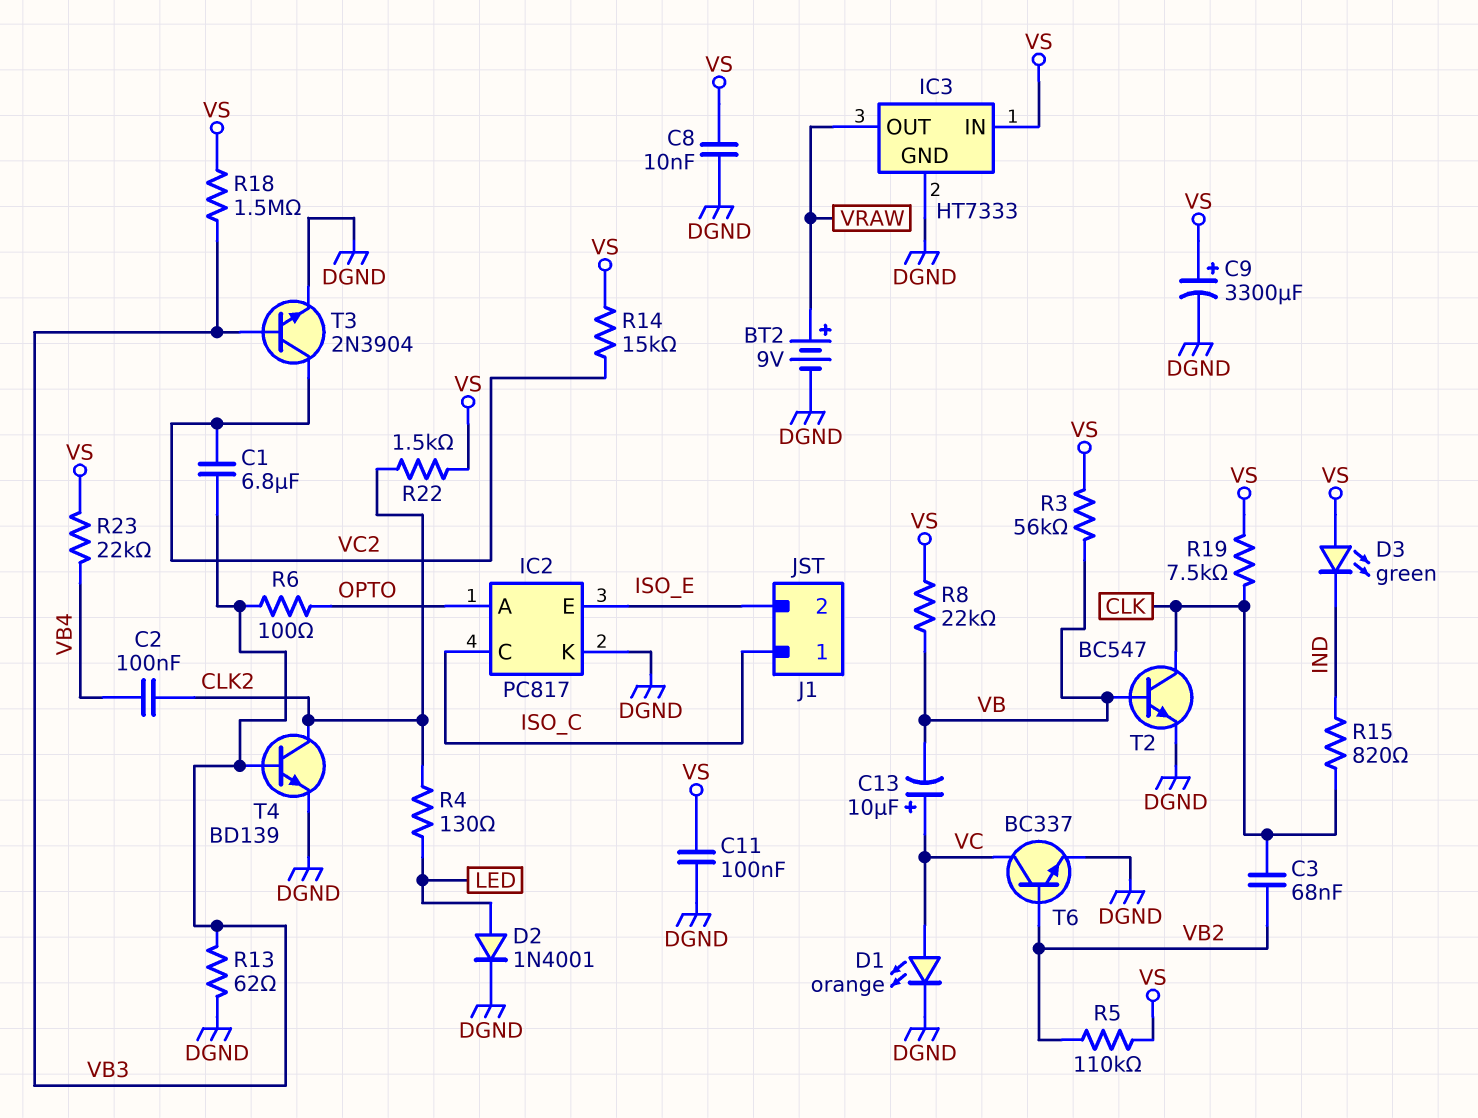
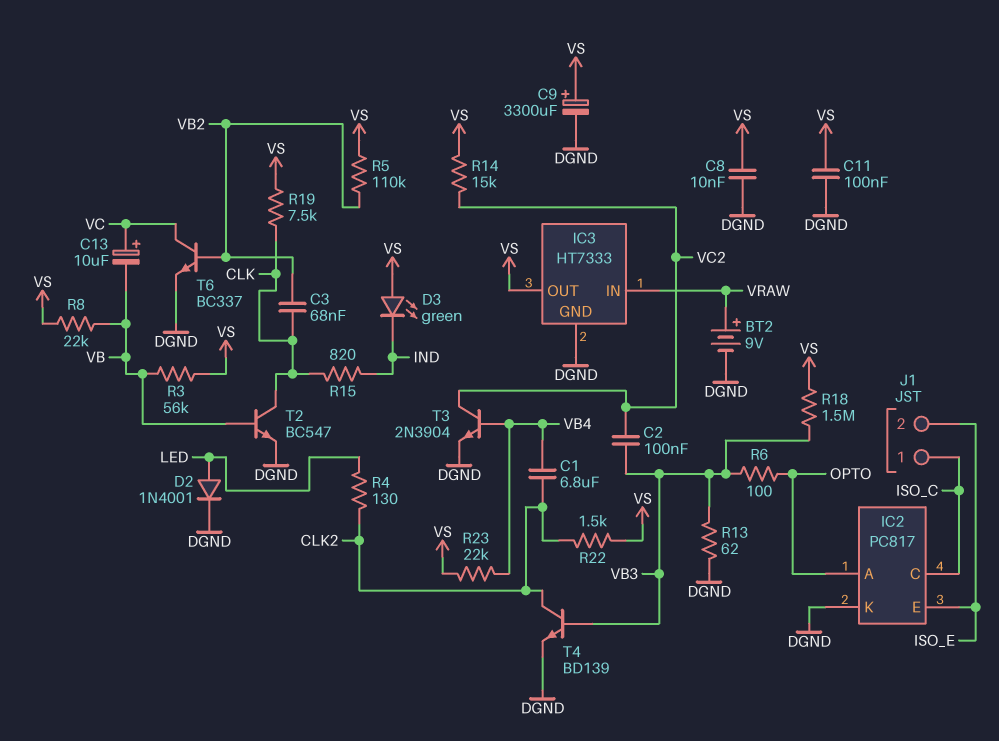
C1: 6.8uF (VB3, VC2) -> 6.8uF (CLK2, VB4)
C2: 100nF (CLK2, VB4) -> 100nF (VB3, VC2)
D1: LED orange (A VC, K DGND) -> none
IC3 pin IN: VS -> VRAW
IC3 pin OUT: VRAW -> VS
T3: NPN 2N3904 (B VB3, C VC2, E DGND) -> NPN 2N3904 (B VB4, C VC2, E DGND)

